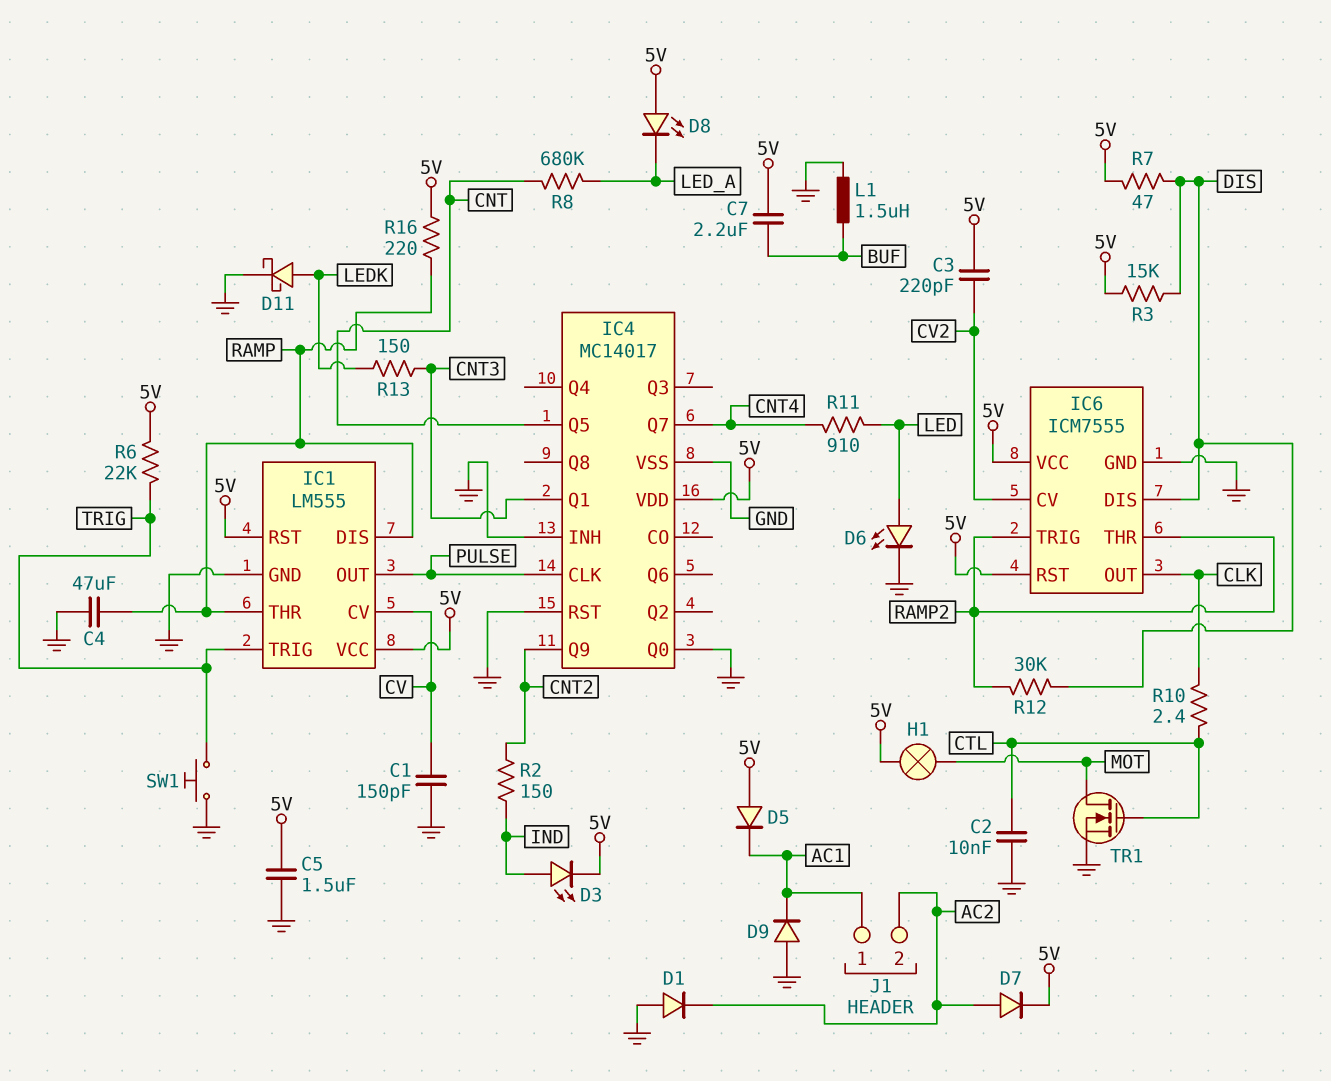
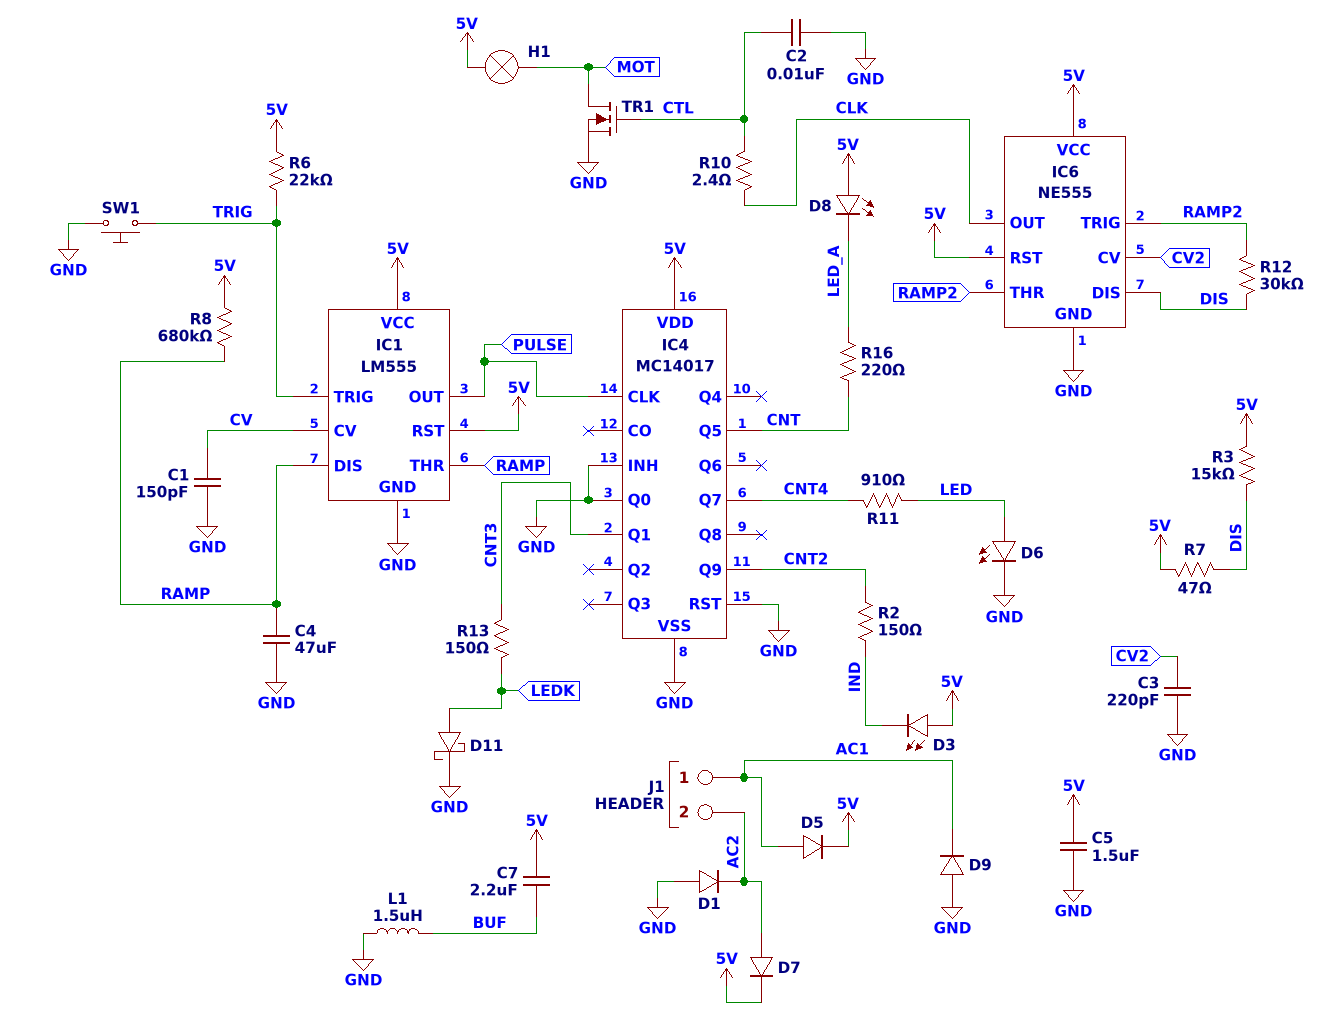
C3: 220pF (5V, CV2) -> 220pF (CV2, GND)
D3: LED (A IND, K 5V) -> LED (A 5V, K IND)
D5: diode (A 5V, K AC1) -> diode (A AC1, K 5V)
IC6: ICM7555 -> NE555
R8: 680k (CNT, LED_A) -> 680k (5V, RAMP)
R16: 220 (5V, RAMP) -> 220 (CNT, LED_A)

